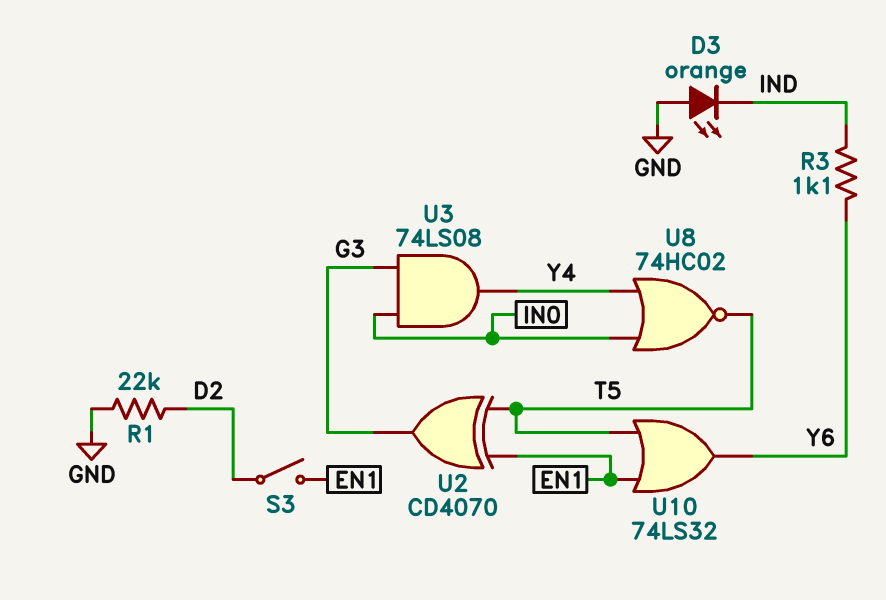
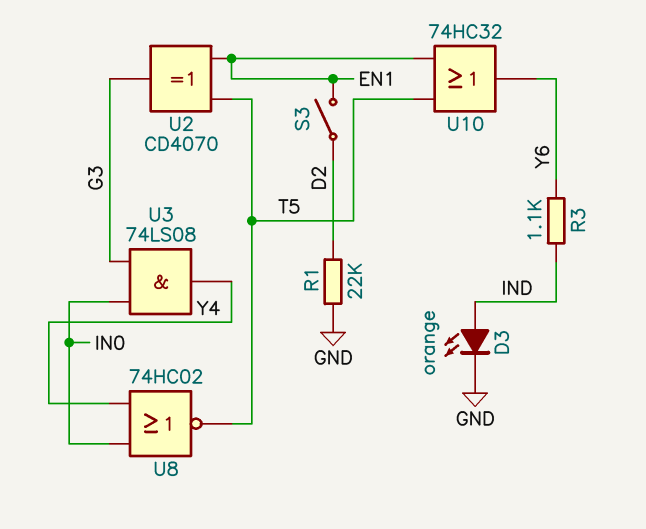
D3: LED orange (A GND, K IND) -> LED orange (A IND, K GND)
U10: OR 74LS32 (in EN1, in T5, out Y6) -> OR 74HC32 (in EN1, in T5, out Y6)

